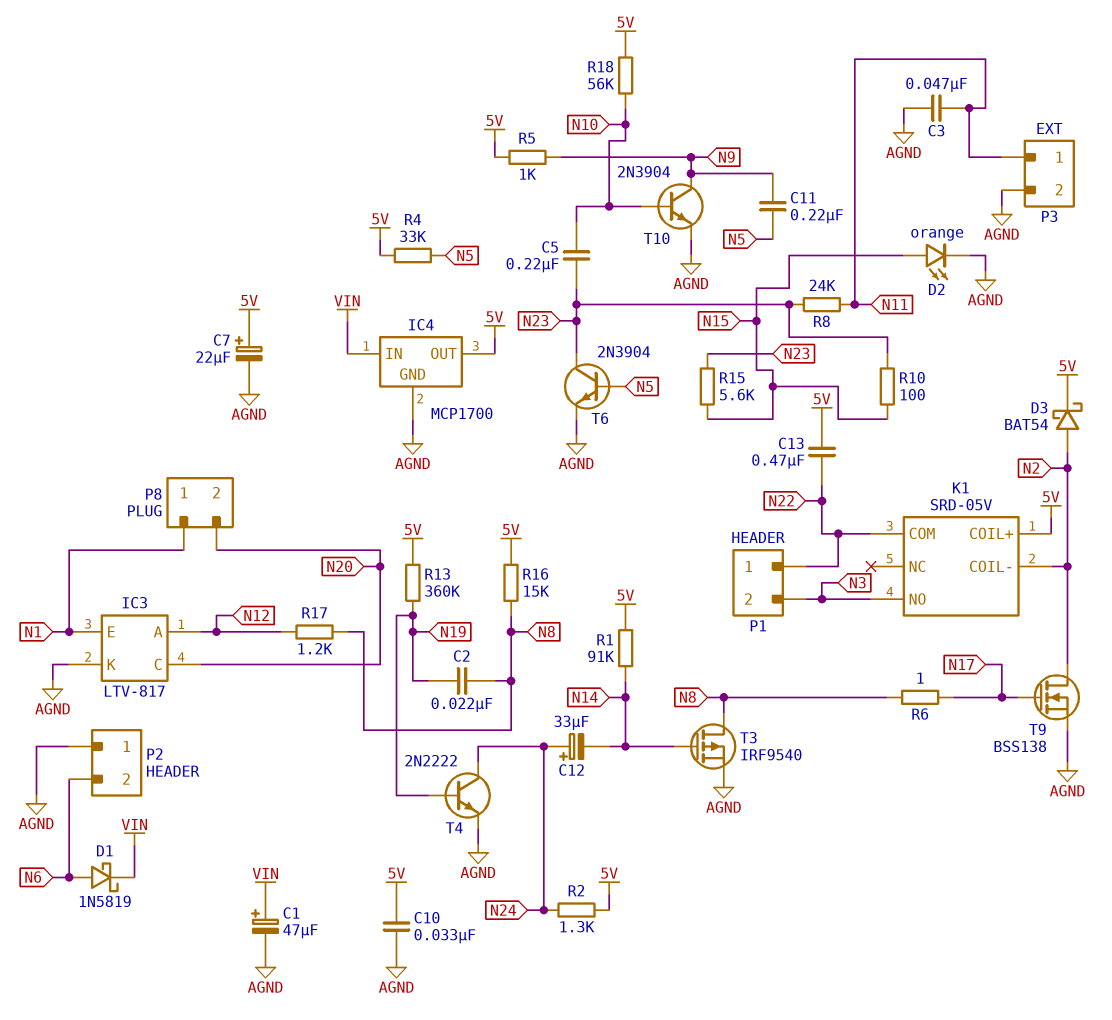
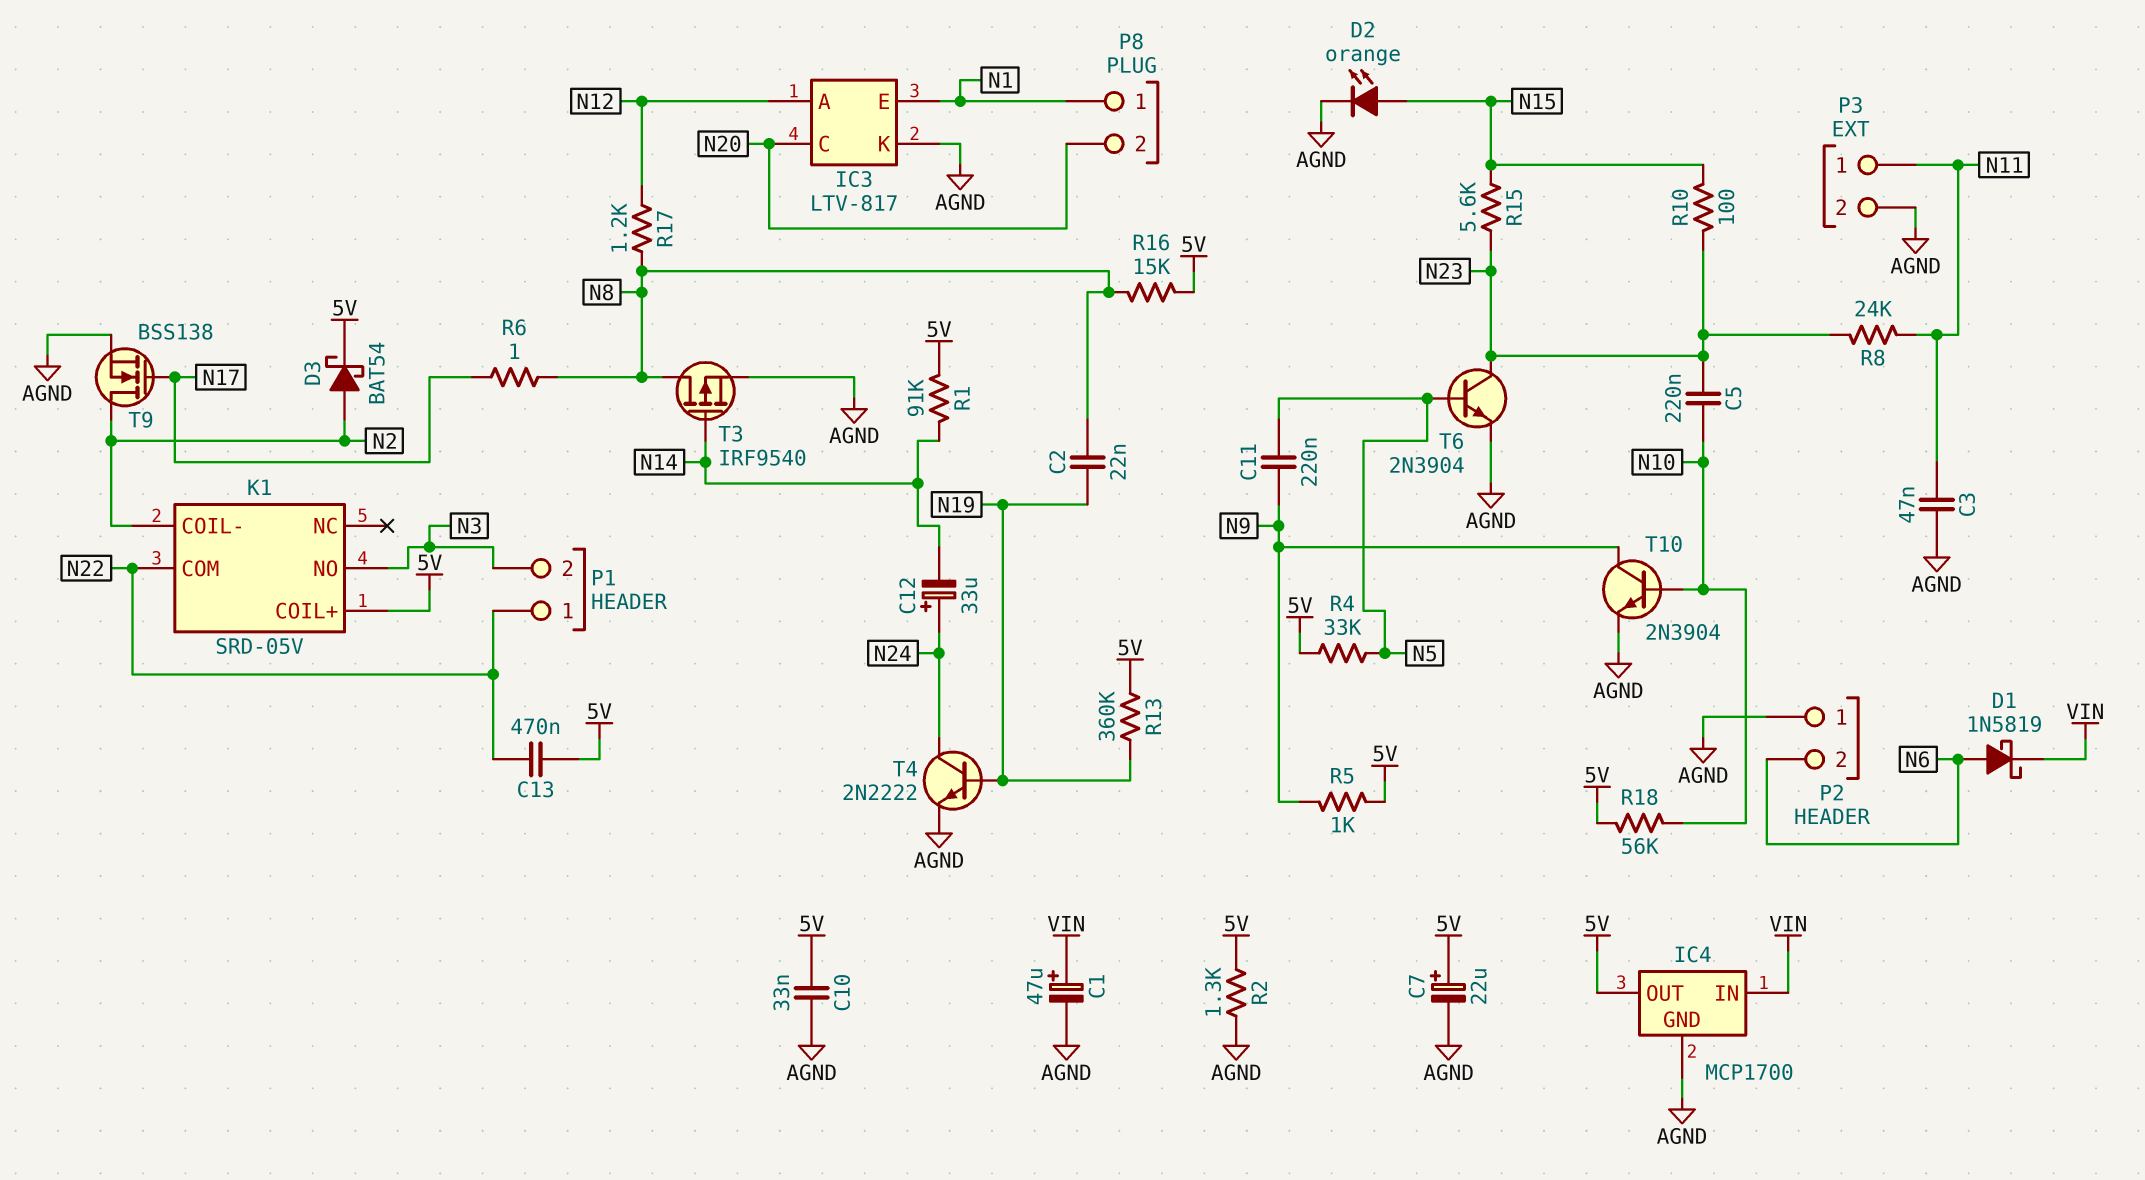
R2: 1.3k (5V, N24) -> 1.3k (5V, AGND)

